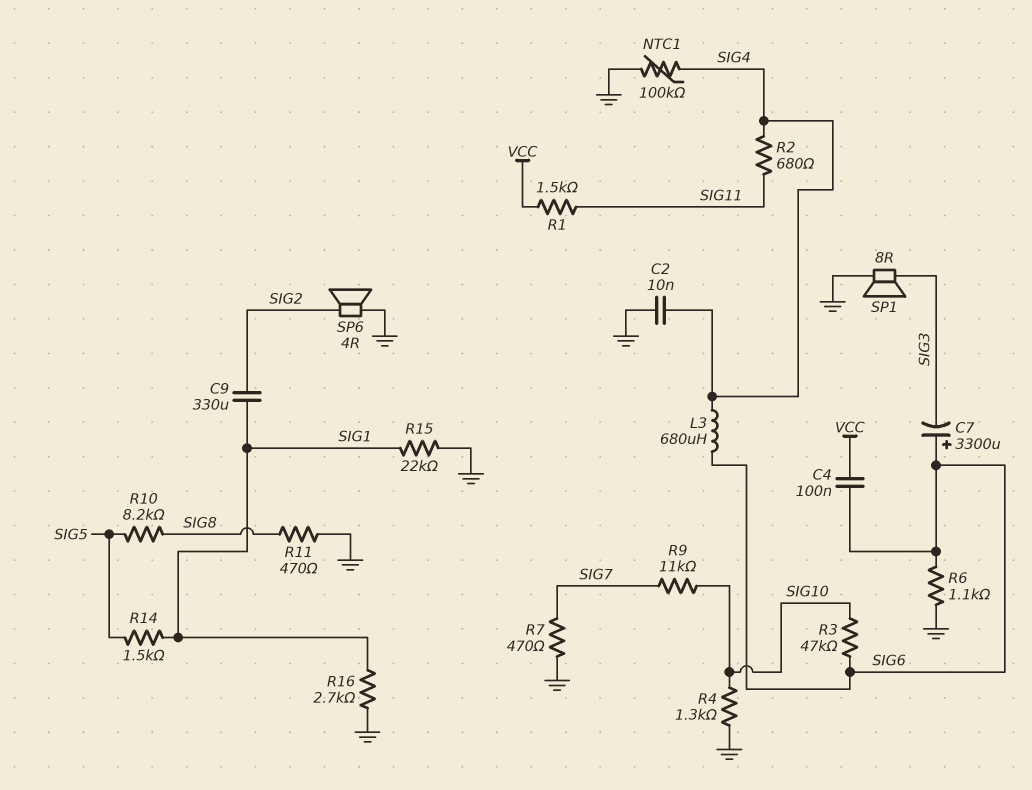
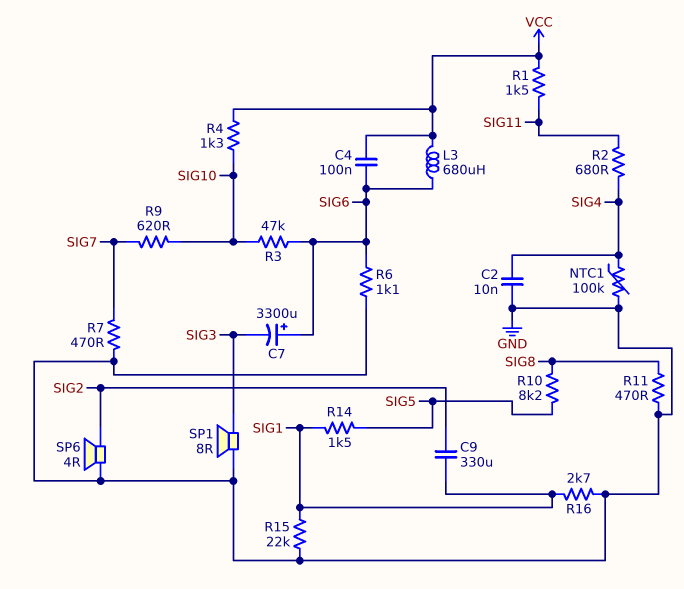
L3: 680uH (SIG4, SIG6) -> 680uH (SIG6, VCC)
R4: 1.3k (GND, SIG10) -> 1.3k (SIG10, VCC)
R9: 11k (SIG7, SIG10) -> 620 (SIG7, SIG10)

